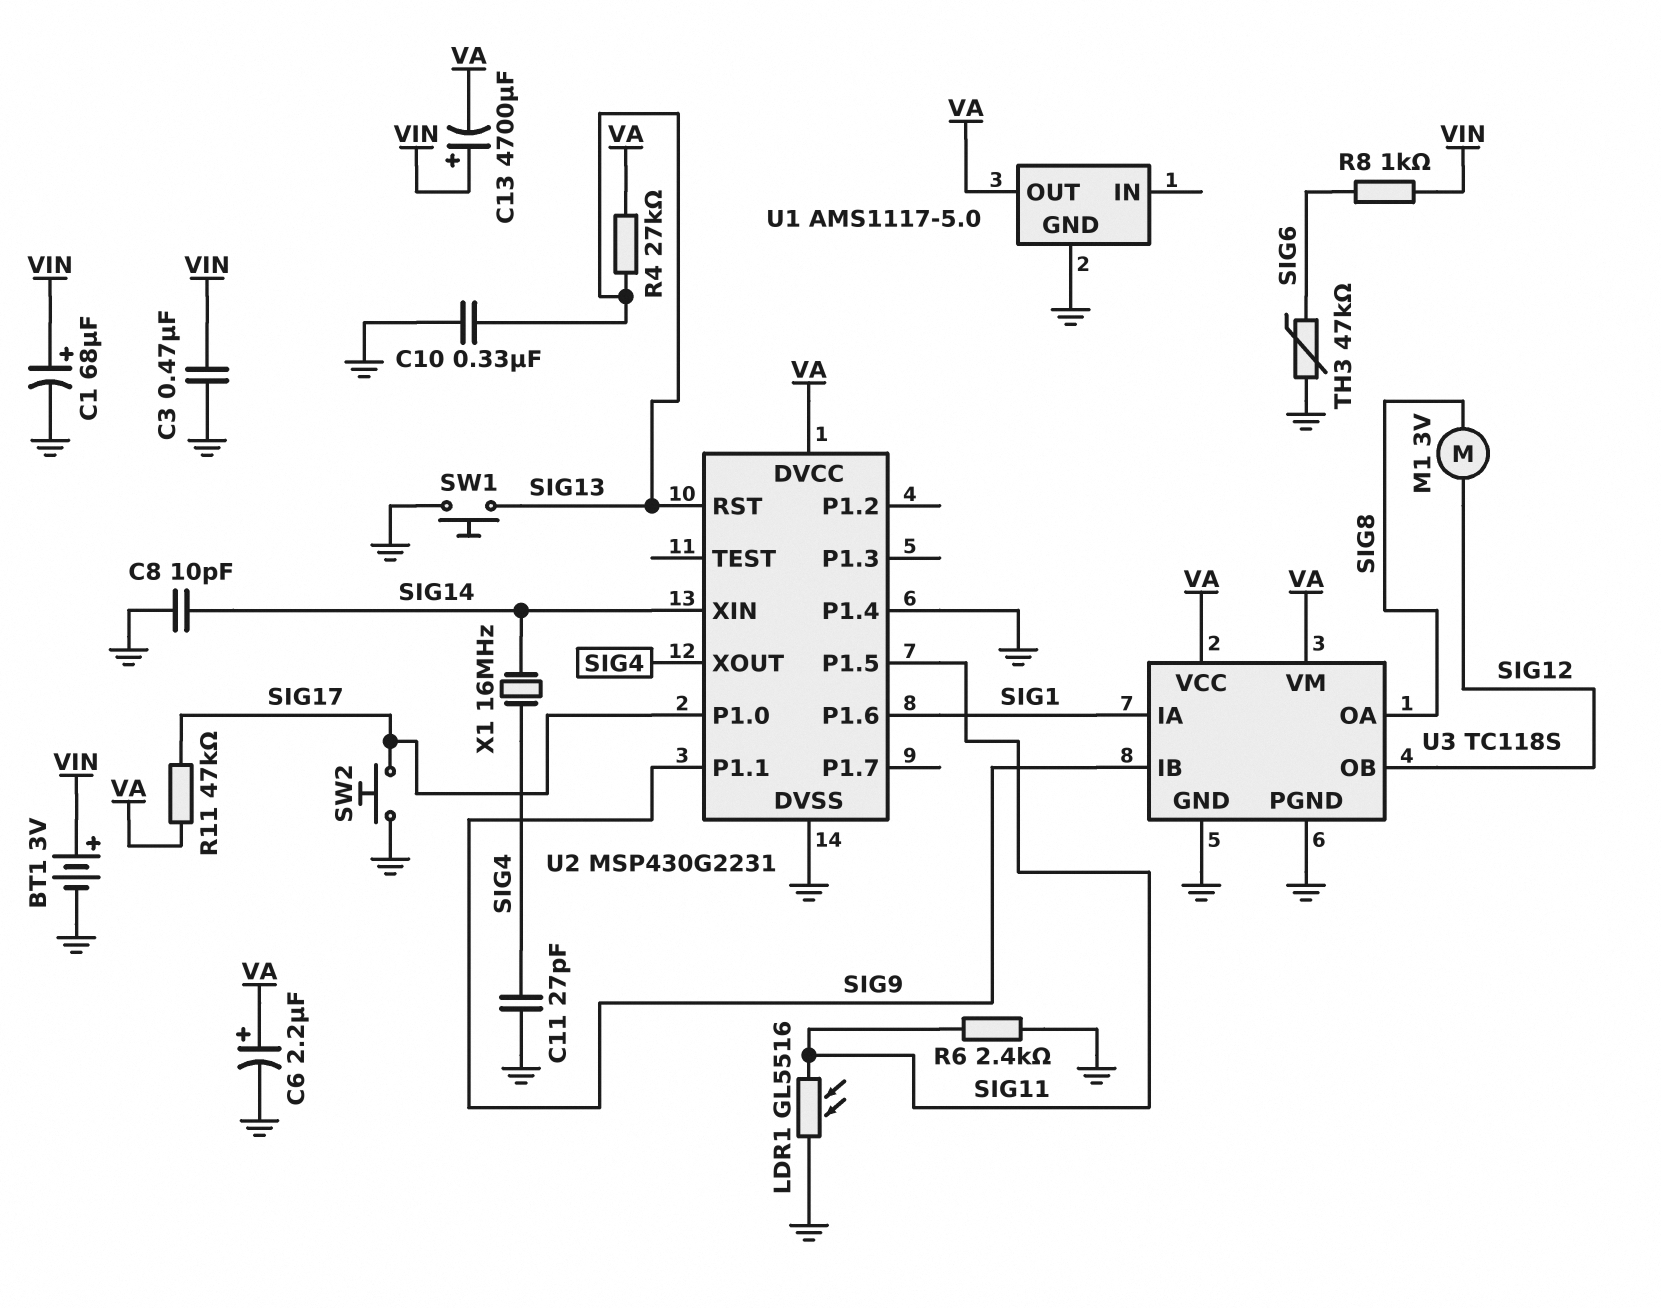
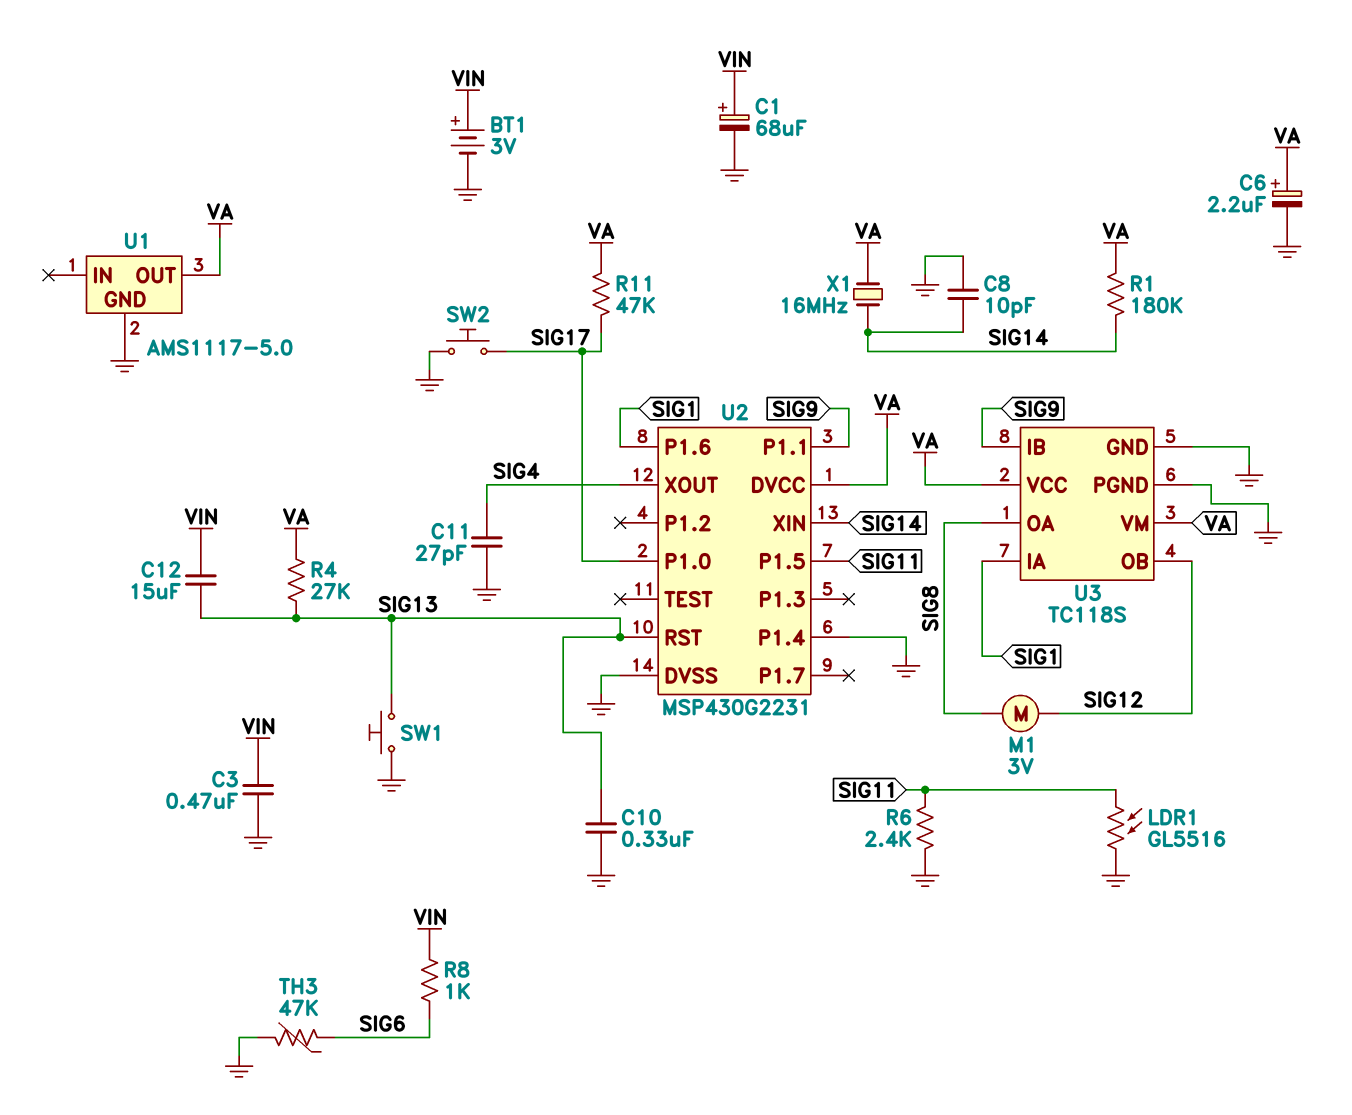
C12: none -> 15uF (SIG13, VIN)
C13: 4700uF (plus VIN, minus VA) -> none
R1: none -> 180k (SIG14, VA)
X1: 16MHz (SIG4, SIG14) -> 16MHz (SIG14, VA)

